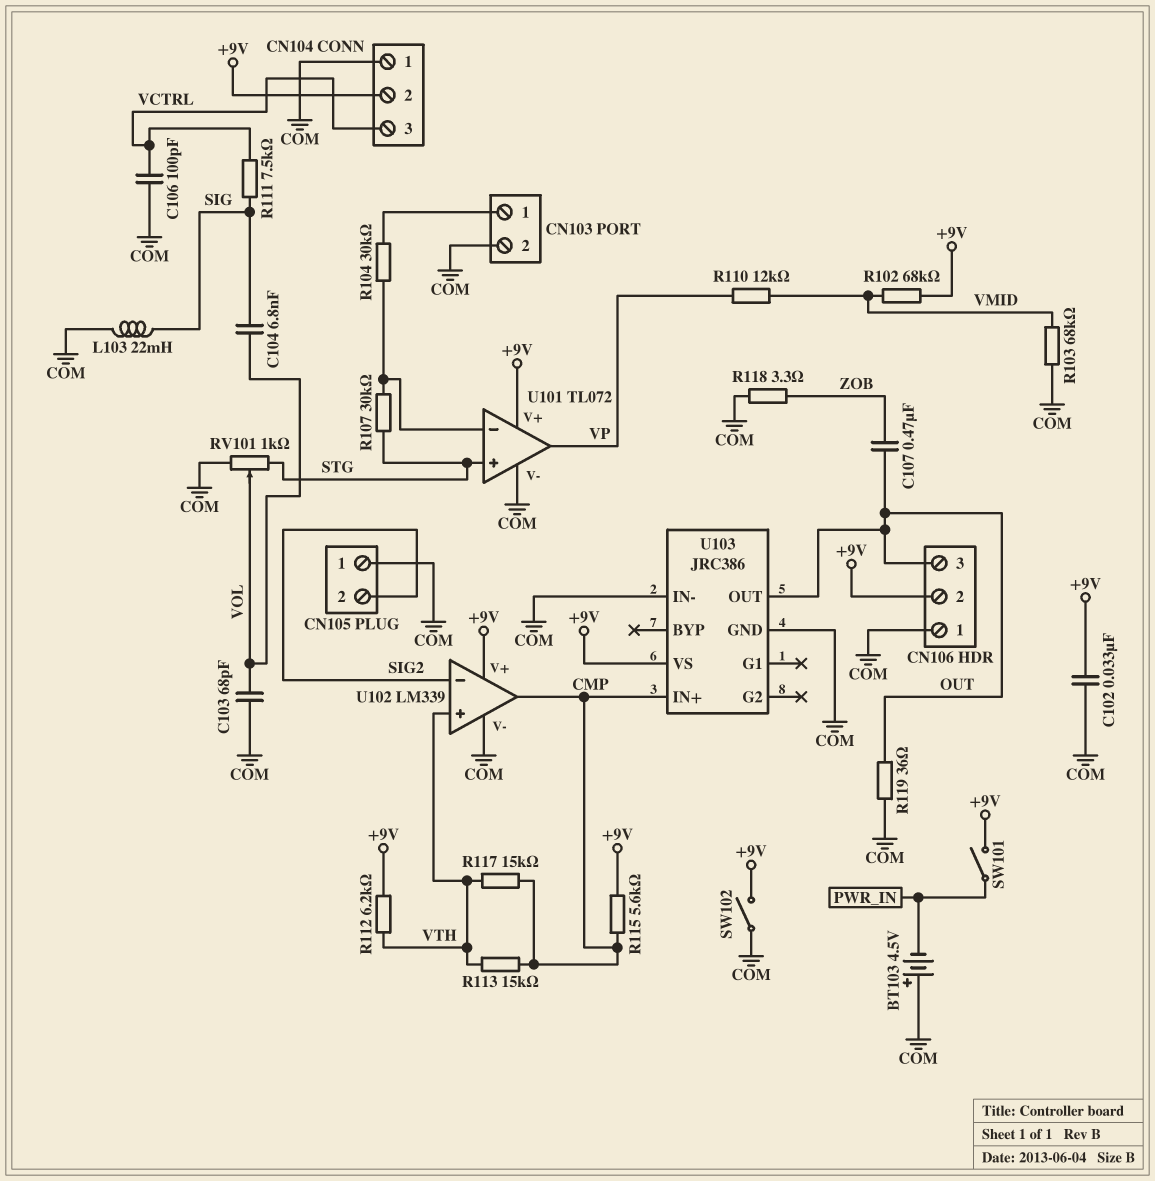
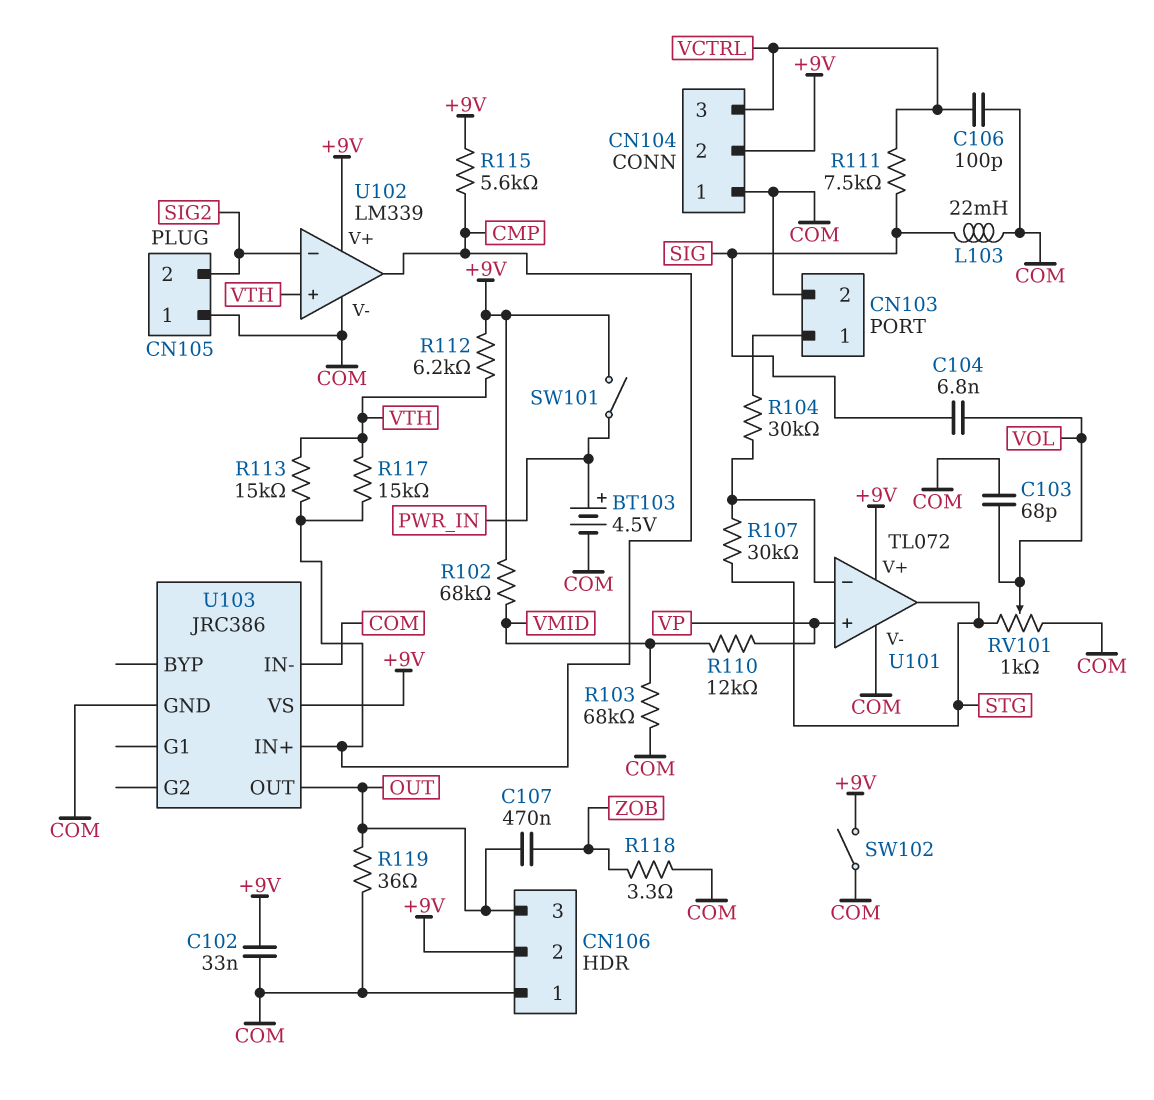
BT103: 4.5V (plus COM, minus PWR_IN) -> 4.5V (plus PWR_IN, minus COM)
U101 pin in+: STG -> VP
U101 pin out: VP -> STG

